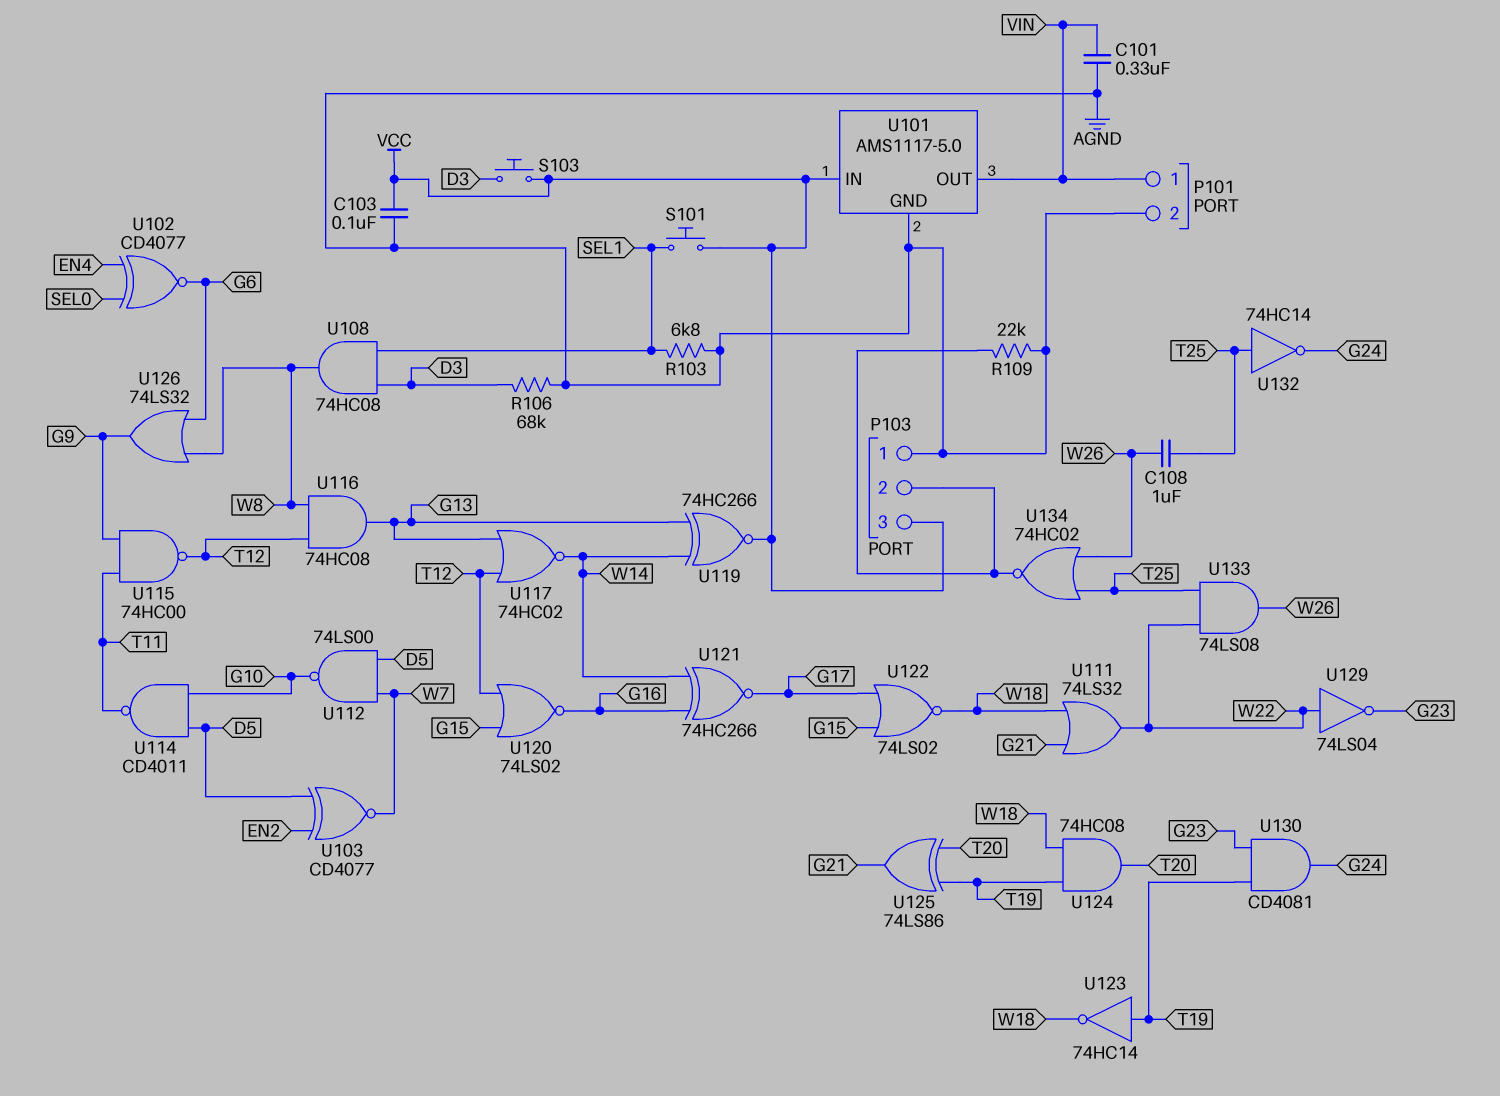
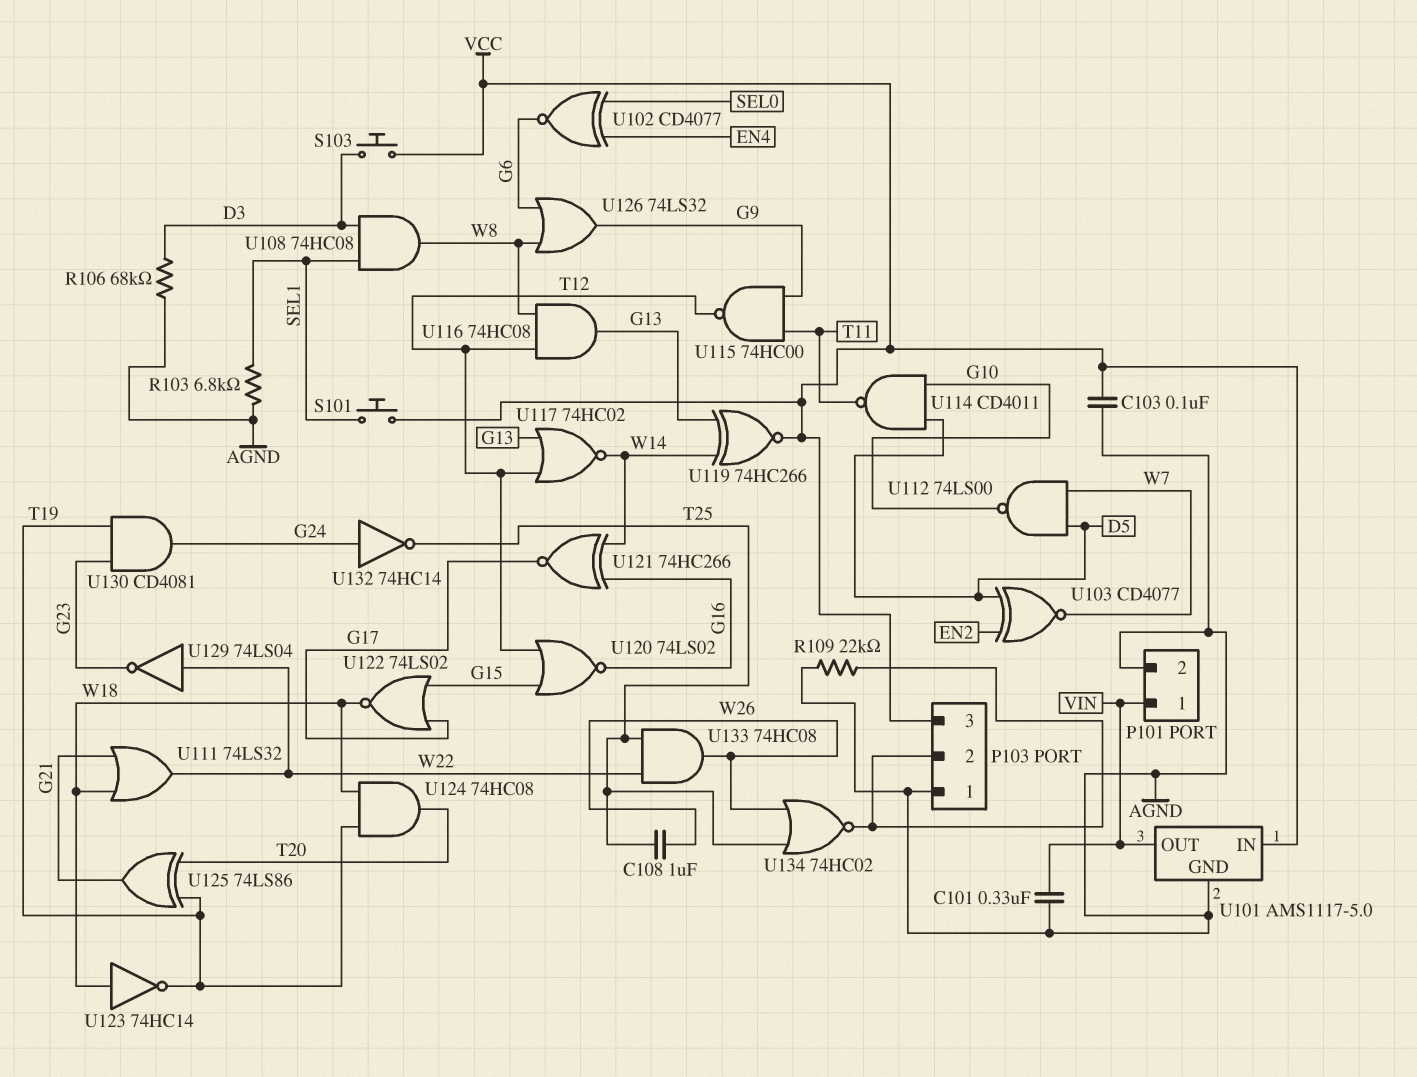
U123: NOT 74HC14 (in T19, out W18) -> NOT 74HC14 (in W18, out T19)
U132: NOT 74HC14 (in T25, out G24) -> NOT 74HC14 (in G24, out T25)
U133: AND 74LS08 (in T25, in W22, out W26) -> AND 74HC08 (in T25, in W22, out W26)

